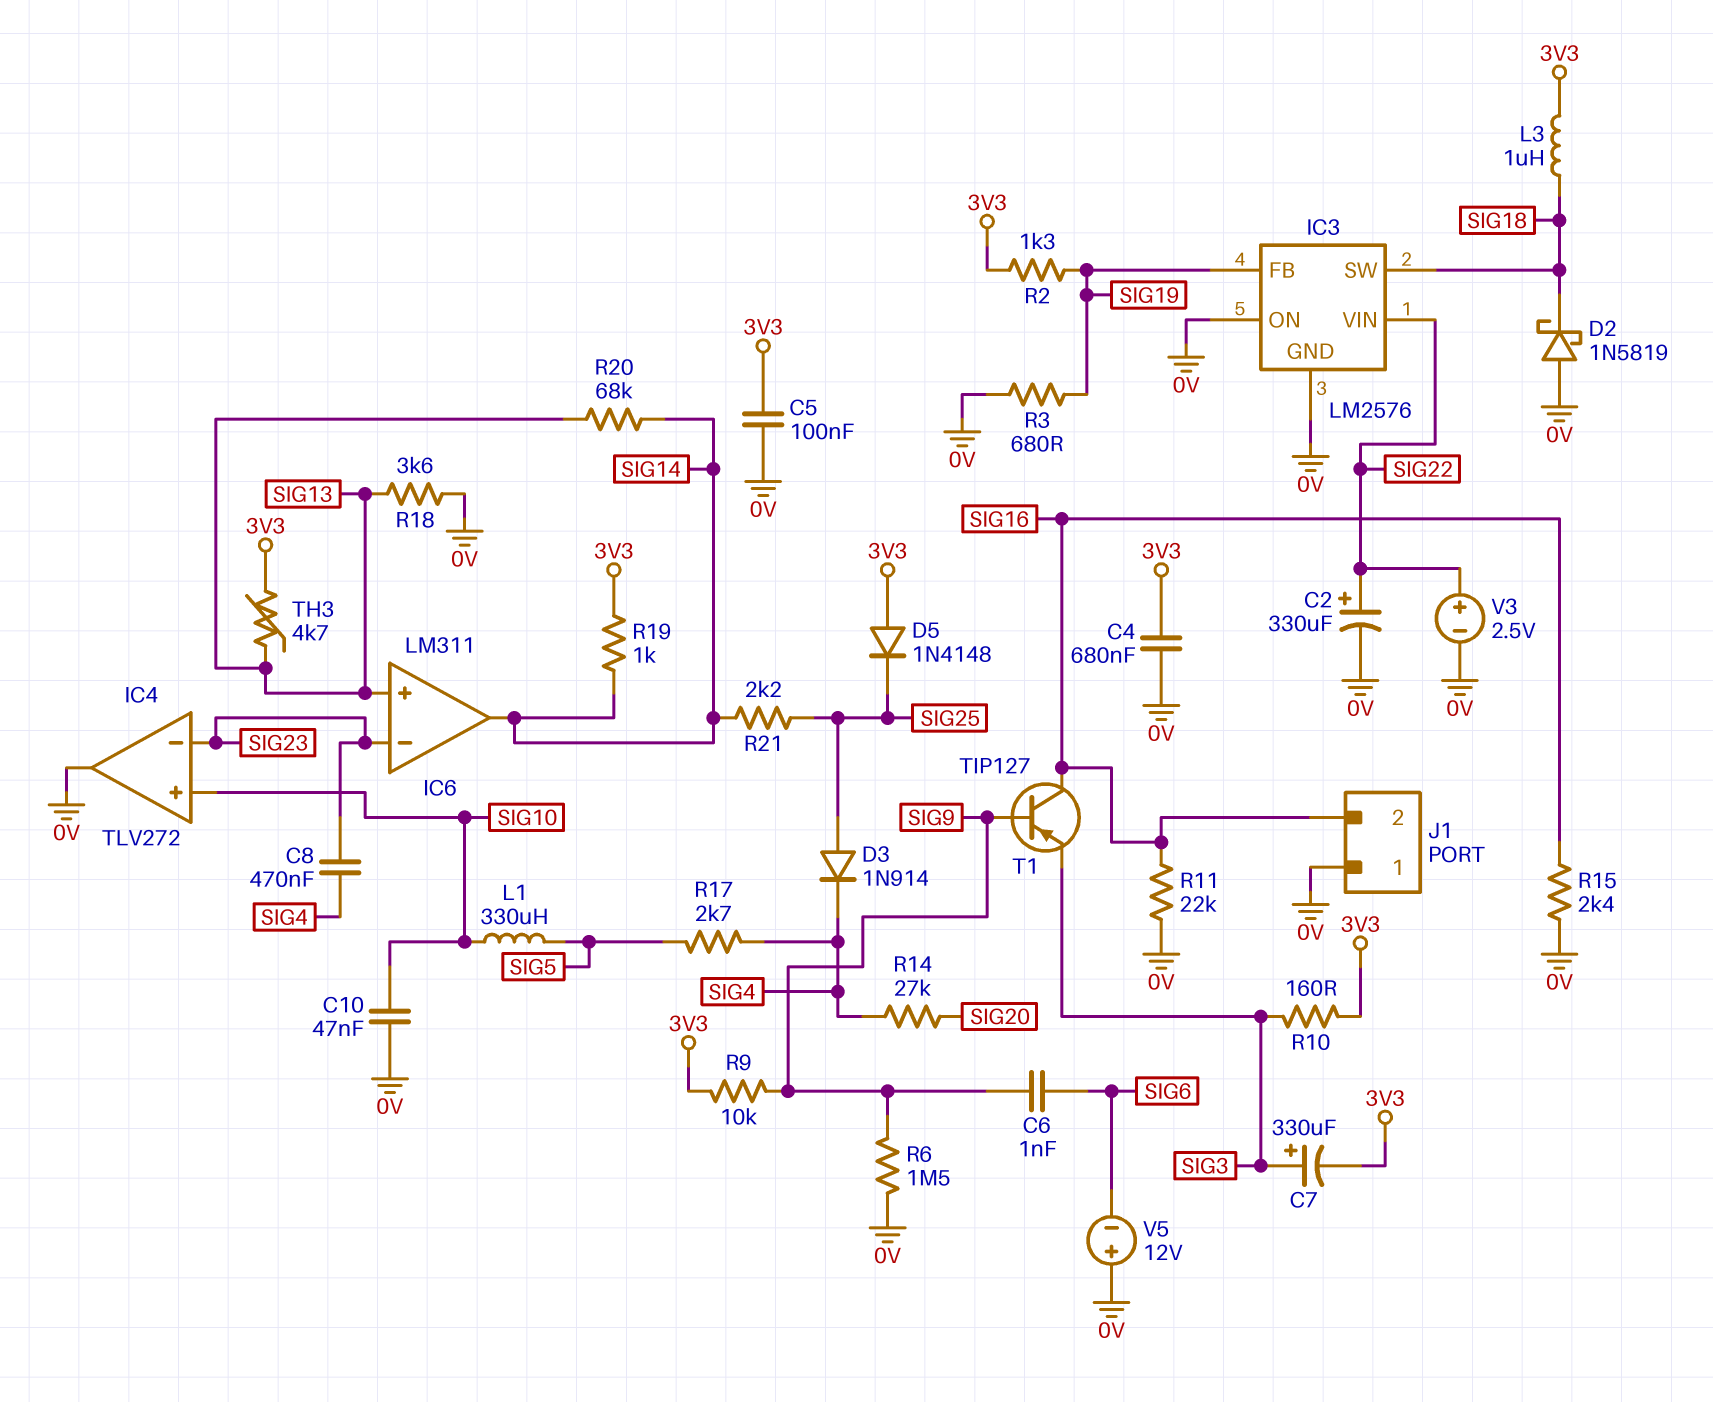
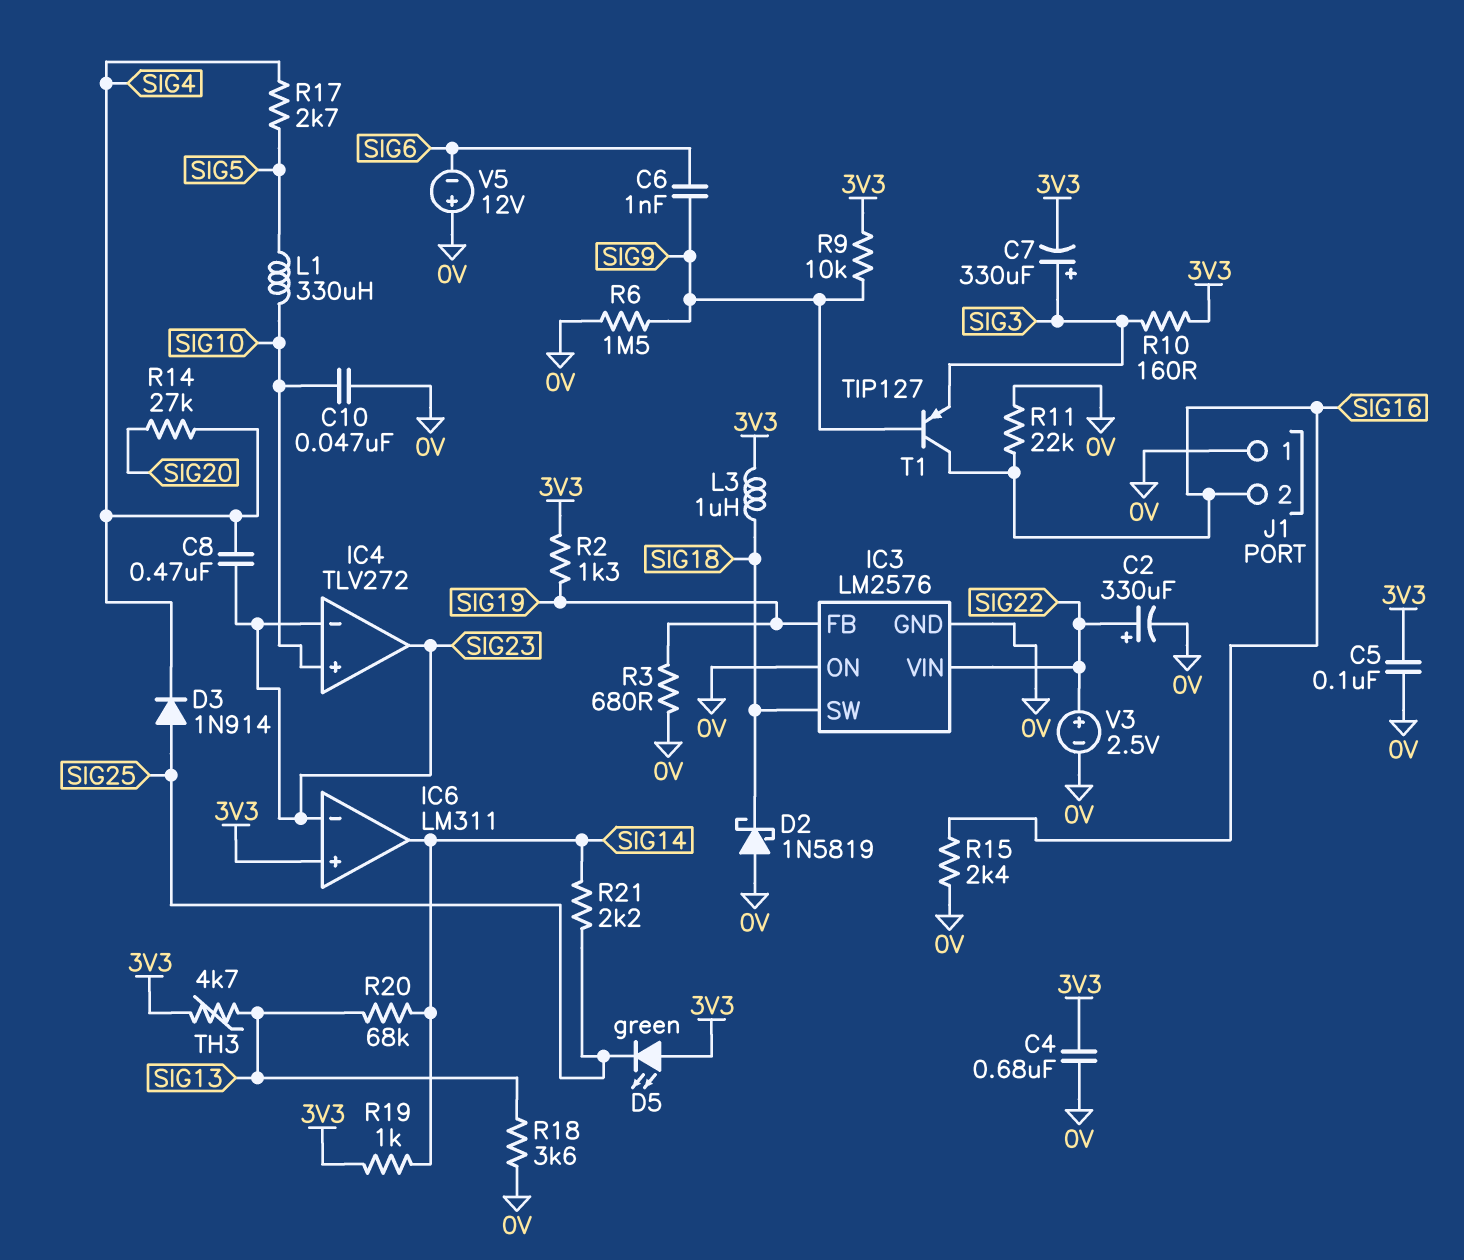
D5: diode 1N4148 (A 3V3, K SIG25) -> LED green (A 3V3, K SIG25)
IC4 pin out: 0V -> SIG23
IC6 pin in+: SIG13 -> 3V3

